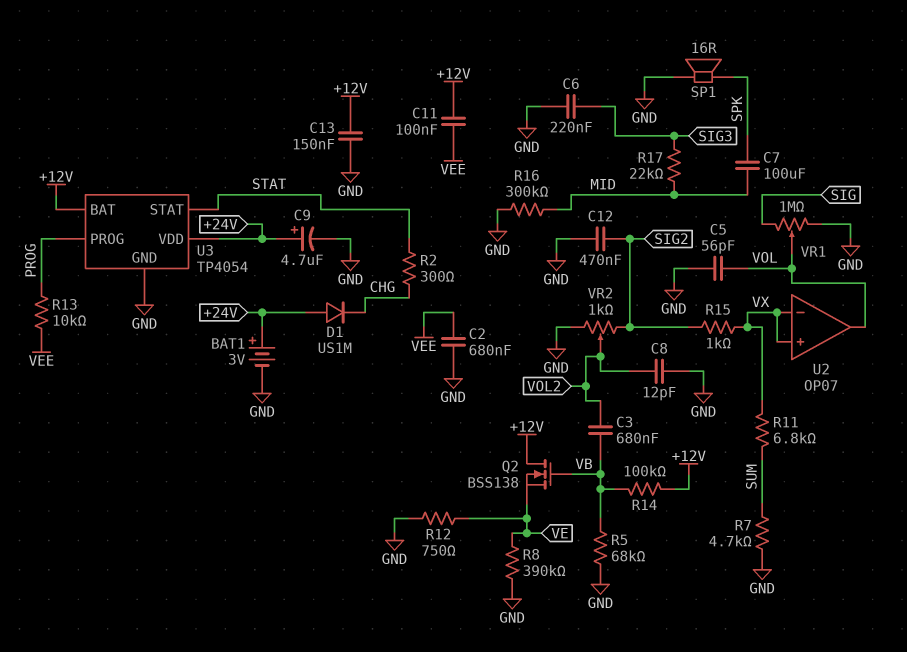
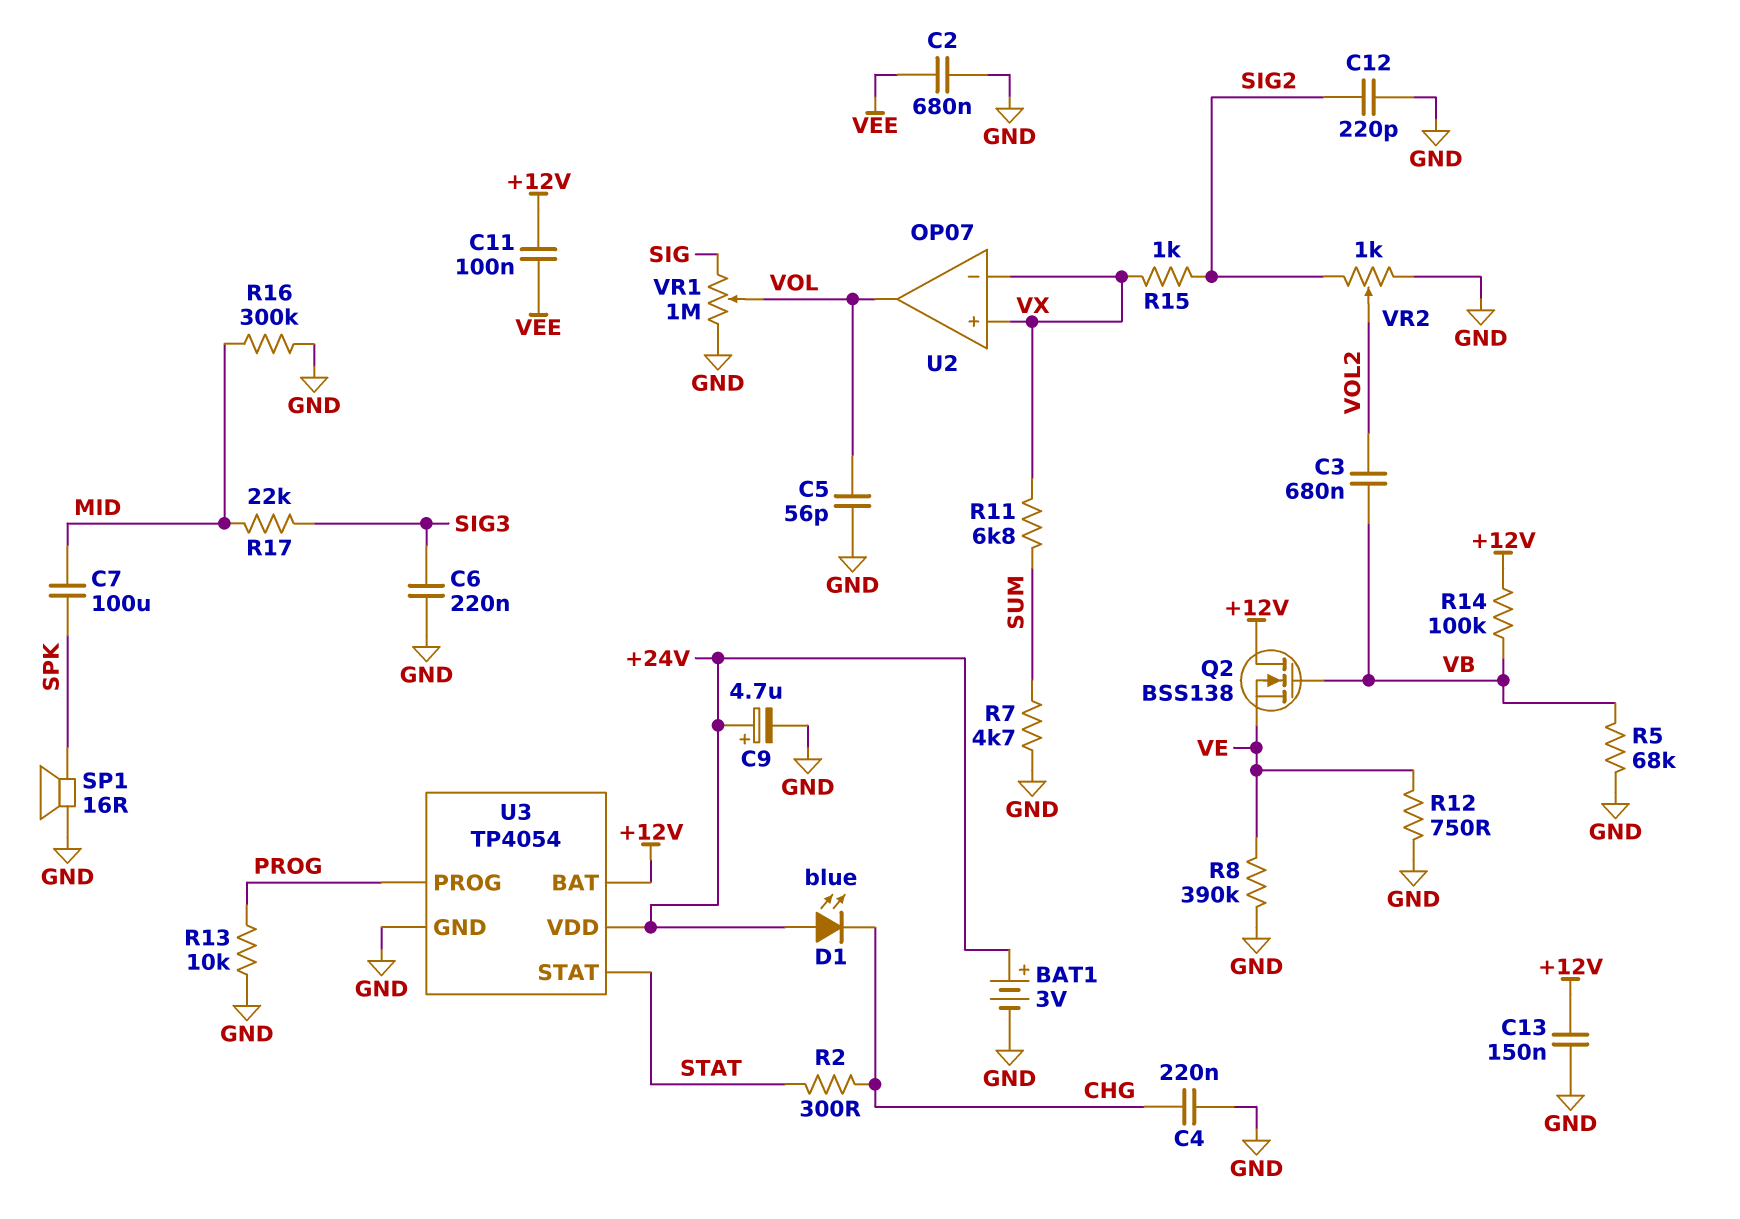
C4: none -> 220nF (CHG, GND)
C8: 12pF (GND, VOL2) -> none
C12: 470nF (GND, SIG2) -> 220pF (GND, SIG2)
D1: diode US1M (A +24V, K CHG) -> LED blue (A +24V, K CHG)
R13: 10k (PROG, VEE) -> 10k (GND, PROG)

